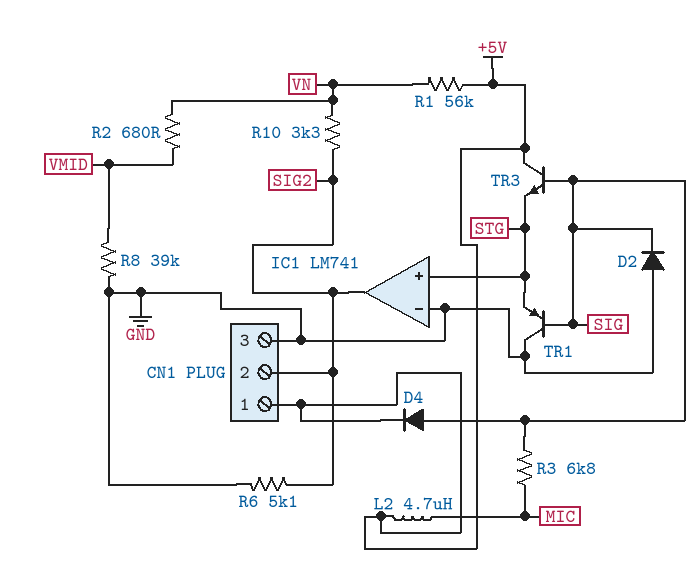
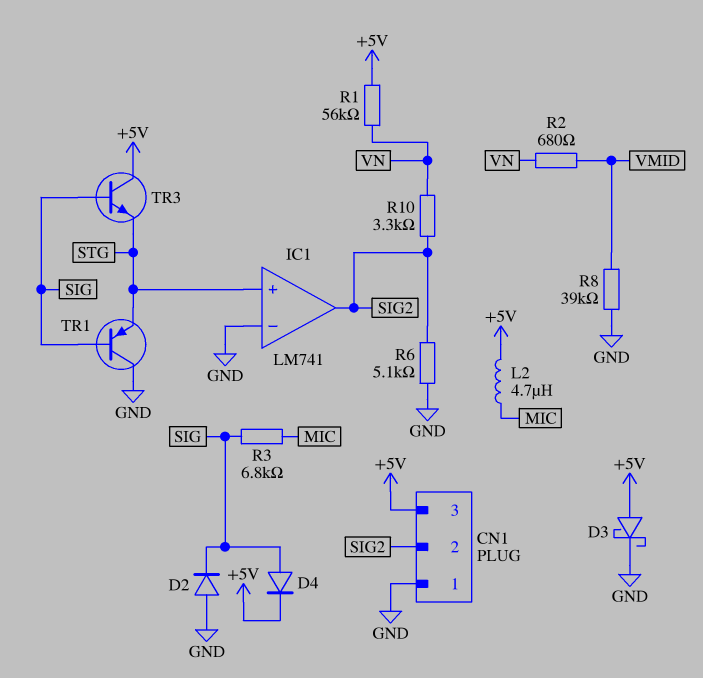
CN1 pin 1: +5V -> GND
CN1 pin 3: GND -> +5V
D3: none -> schottky (A +5V, K GND)

